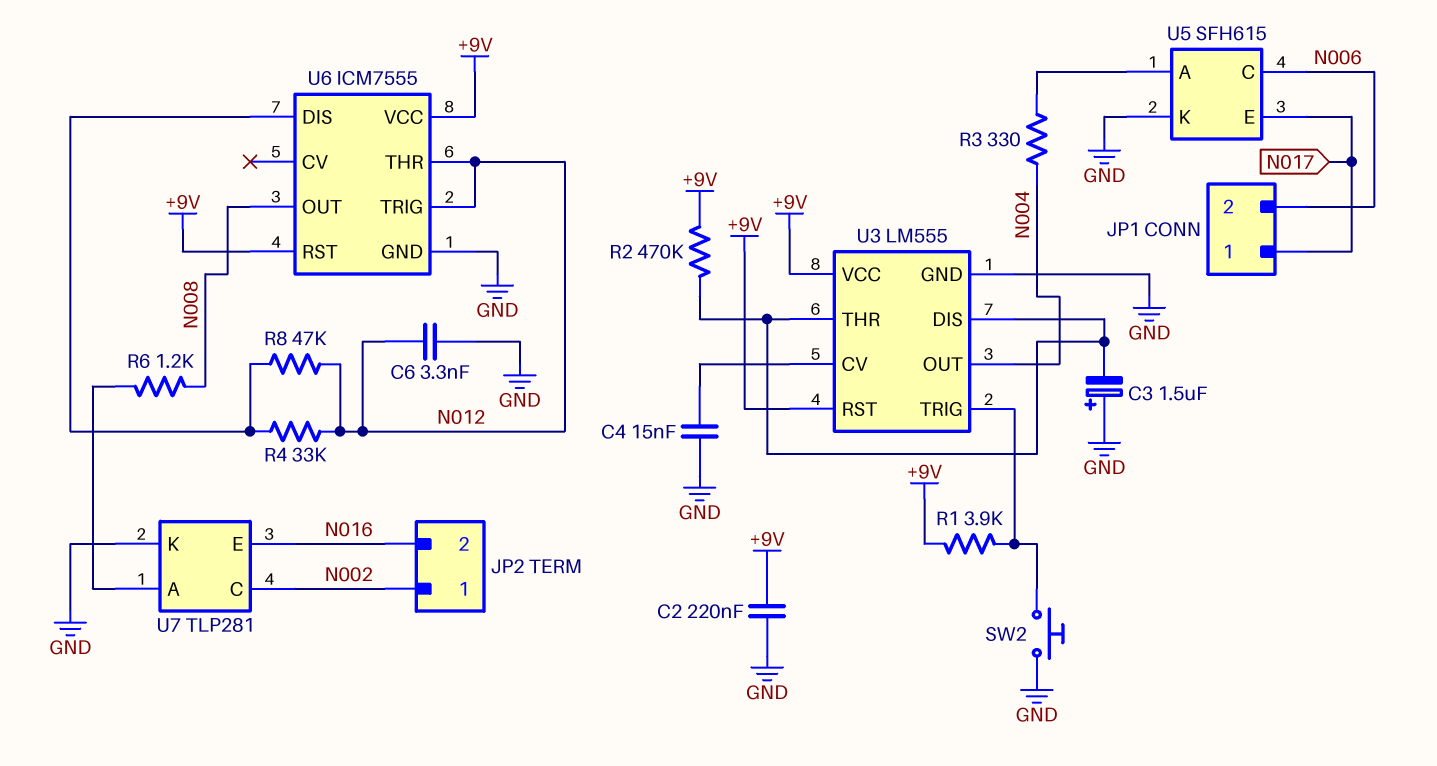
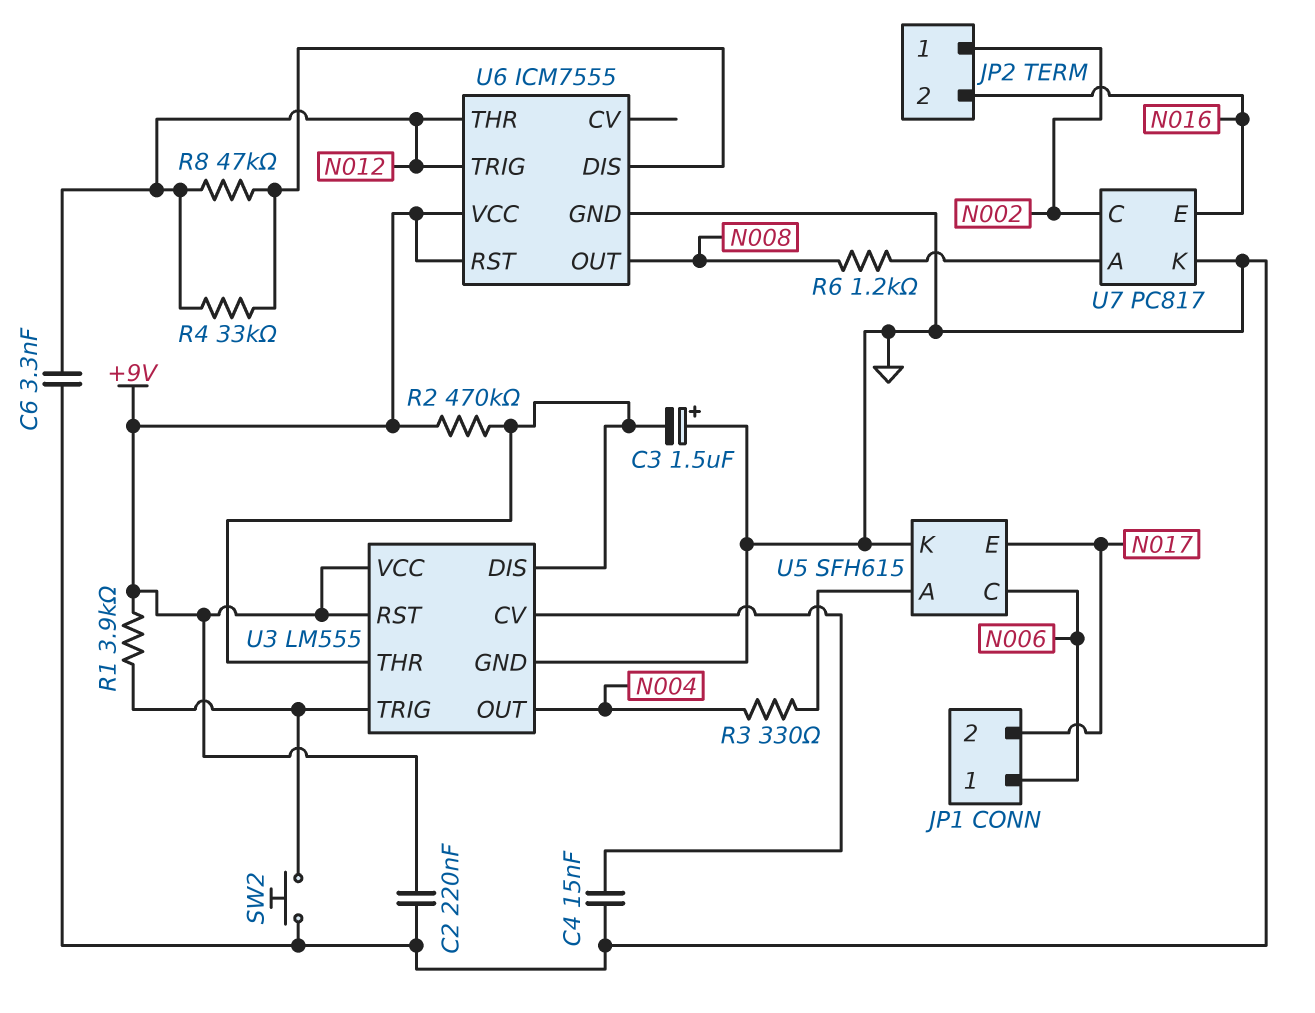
JP1 pin 1: N017 -> N006
JP1 pin 2: N006 -> N017
U7: TLP281 -> PC817

